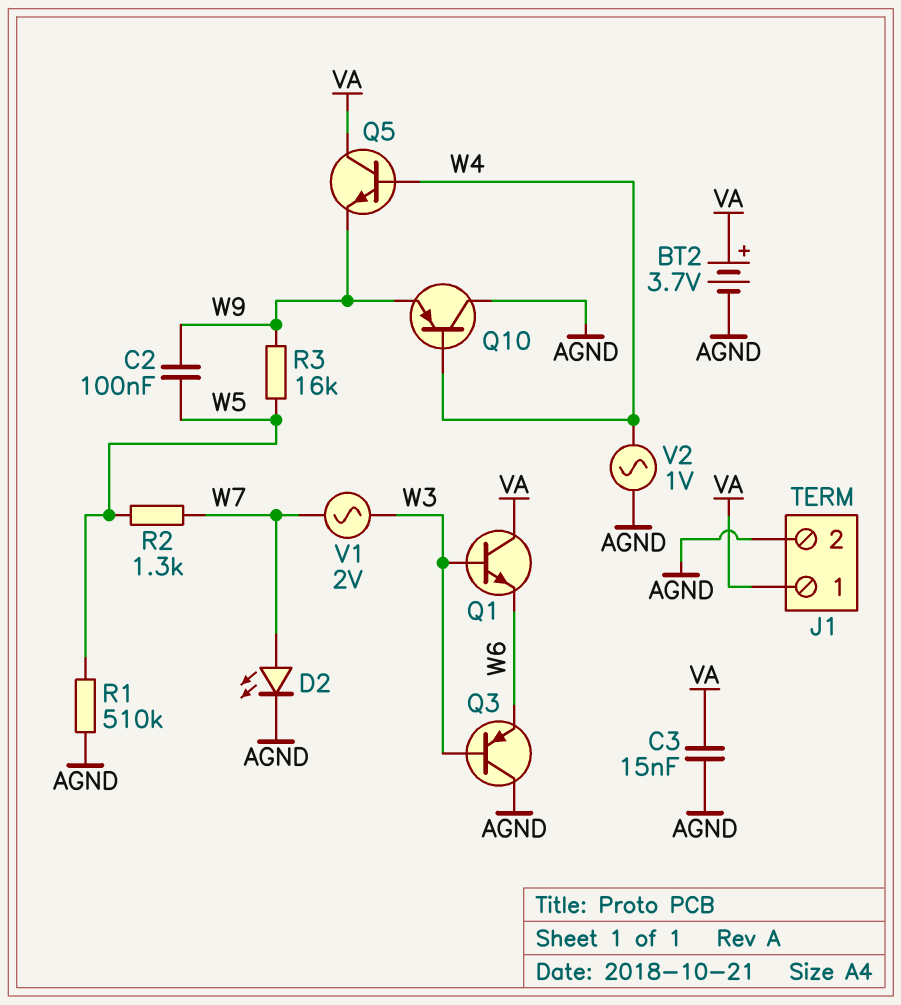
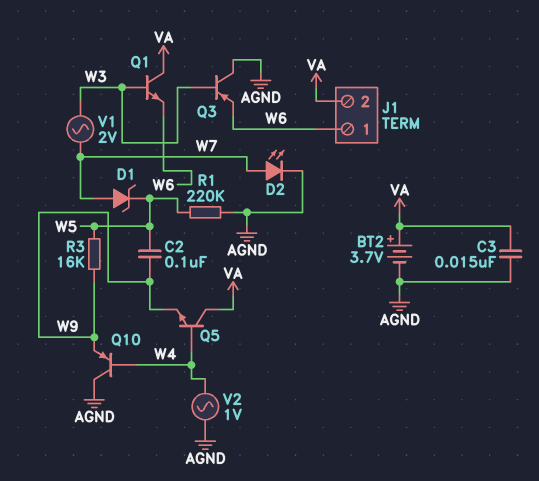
D1: none -> zener (A W7, K W5)
J1 pin 1: VA -> W6
J1 pin 2: AGND -> VA
R1: 510k (AGND, W5) -> 220k (AGND, W5)
R2: 1.3k (W5, W7) -> none

